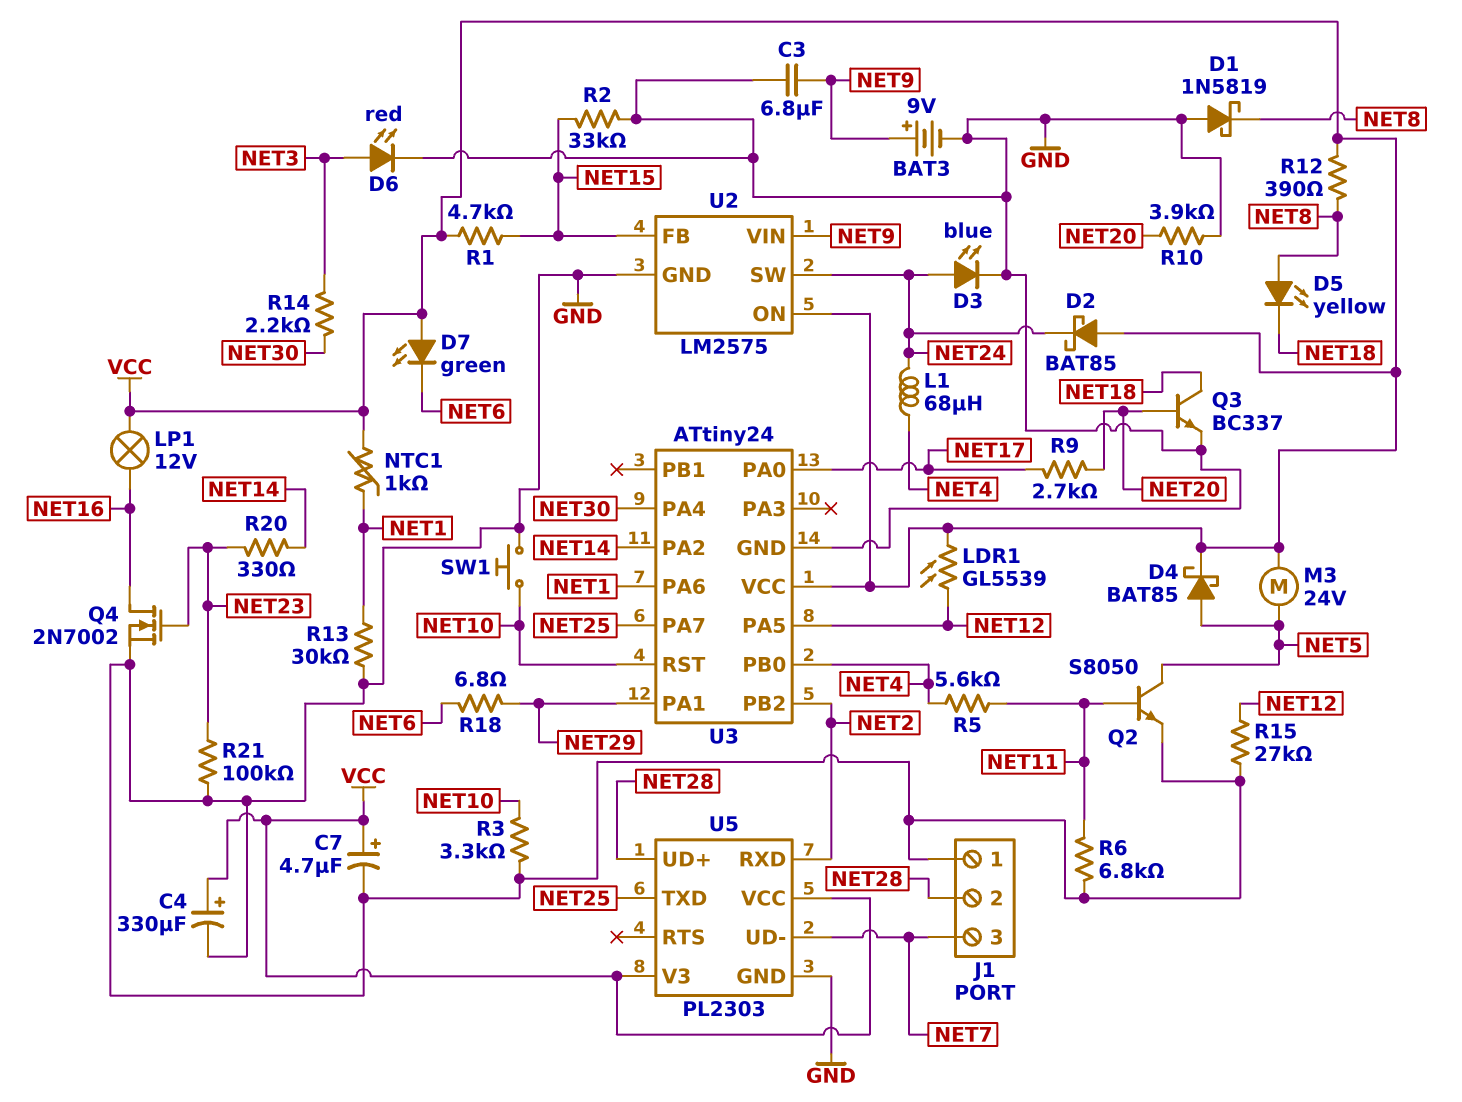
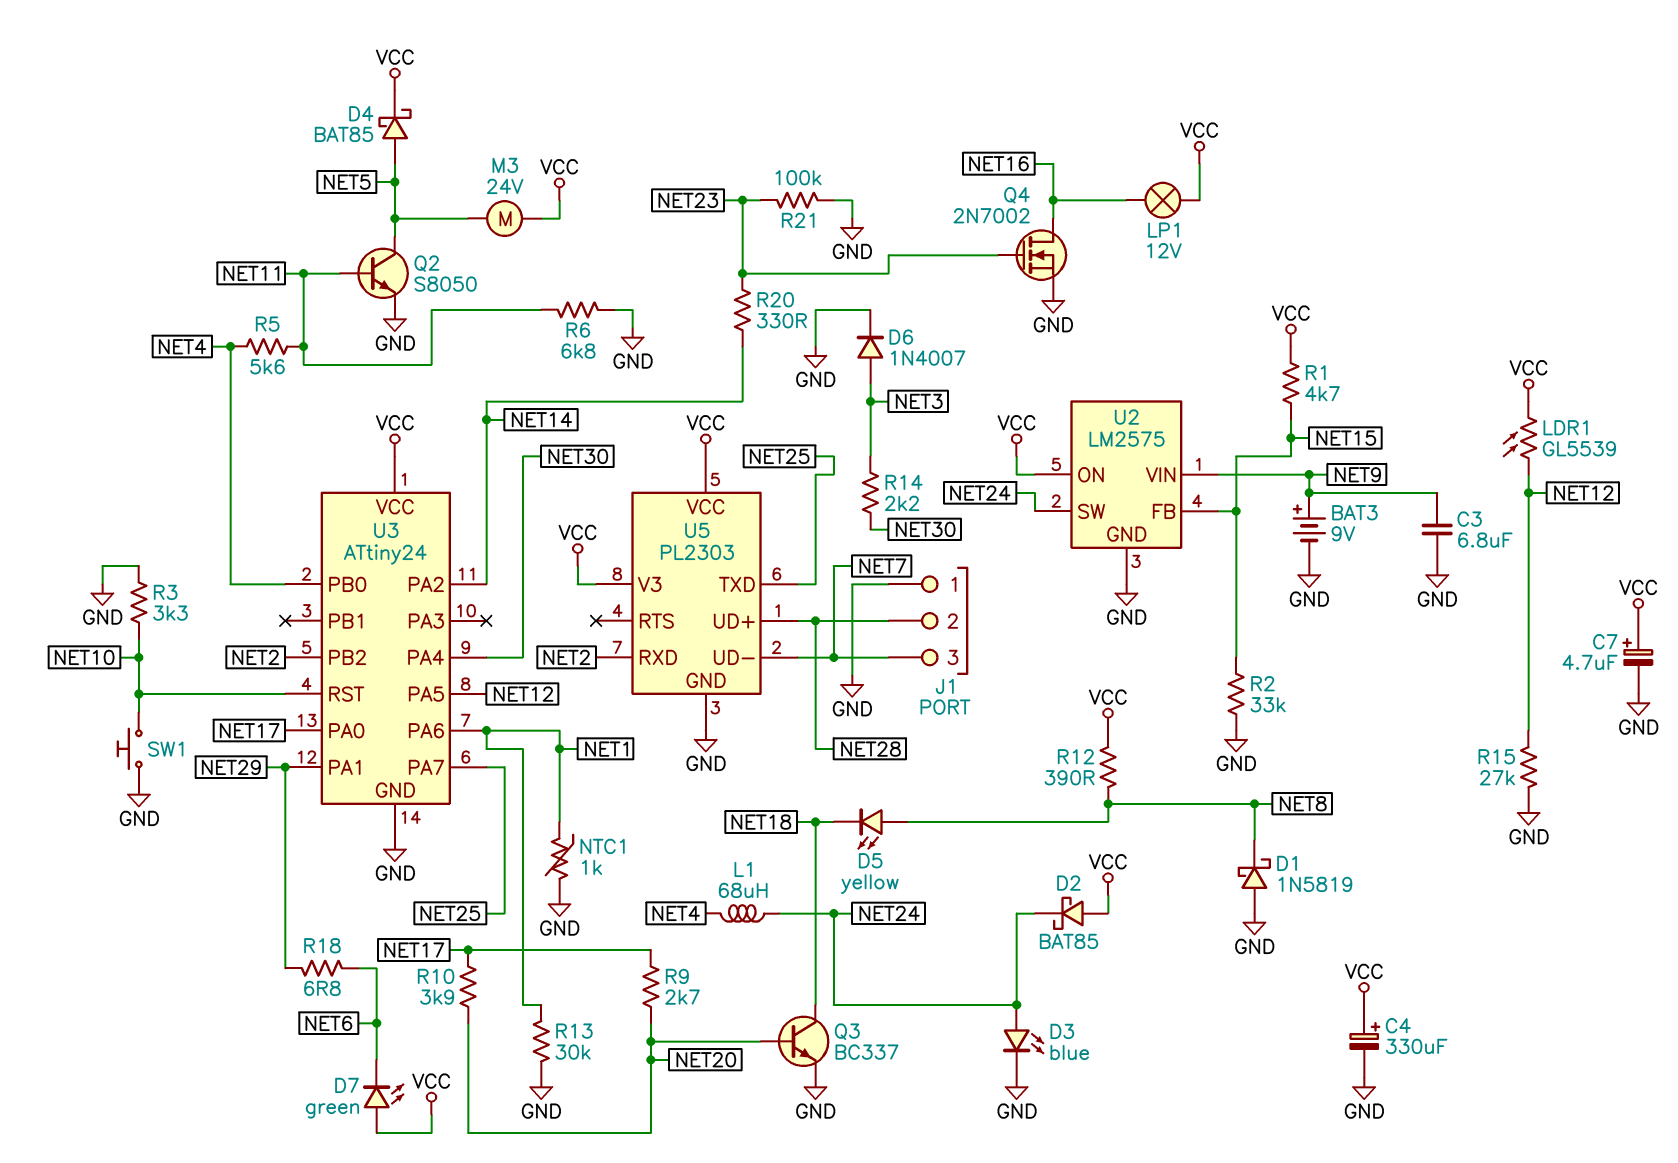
D6: LED red (A NET3, K GND) -> diode 1N4007 (A NET3, K GND)
NTC1: 1k (NET1, VCC) -> 1k (GND, NET1)
R10: 3.9k (GND, NET20) -> 3.9k (NET17, NET20)

